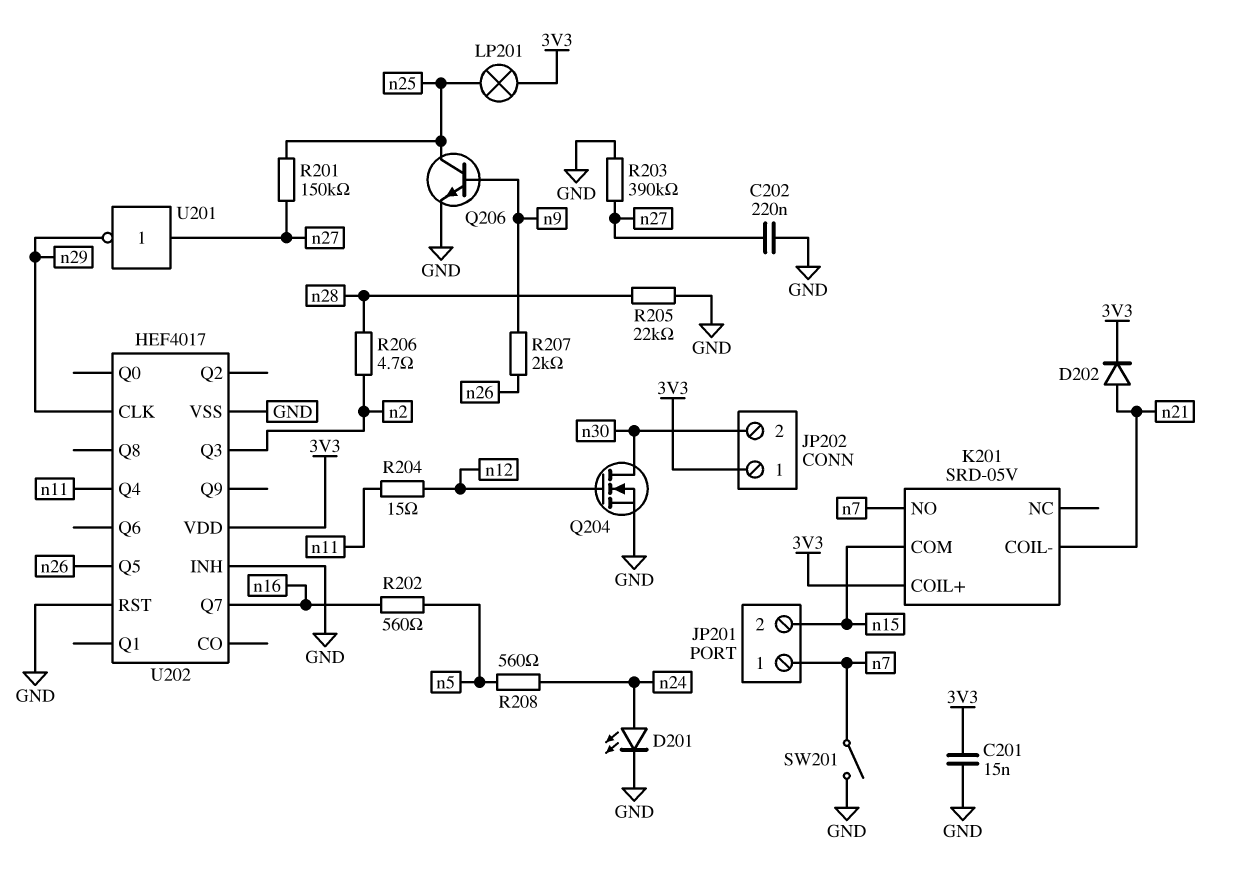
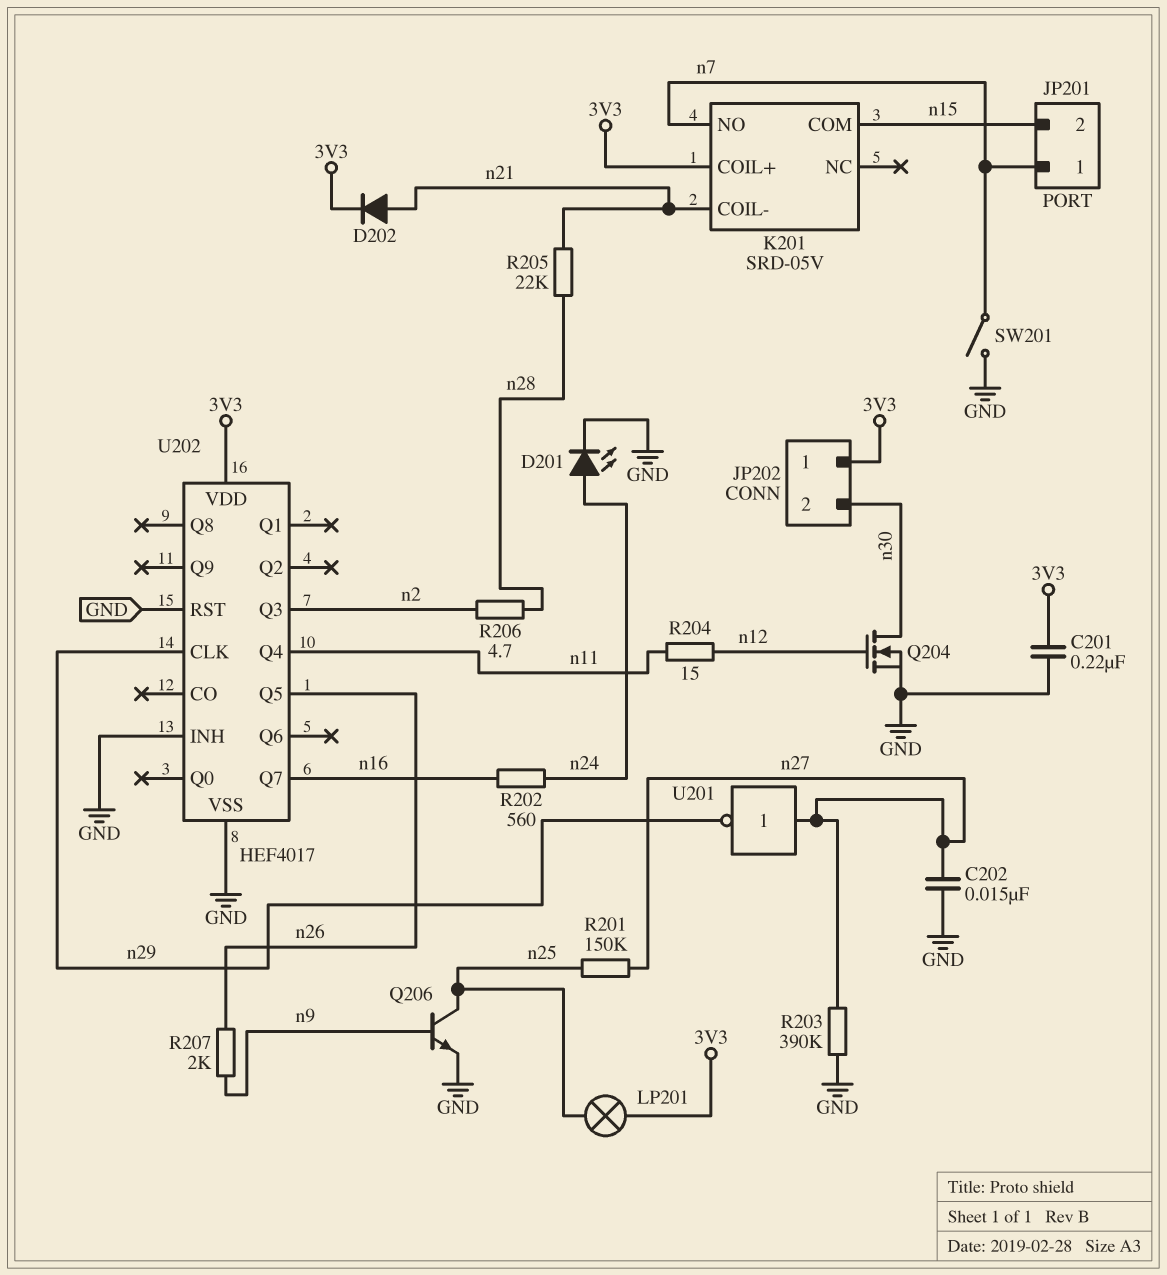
C201: 15nF (3V3, GND) -> 220nF (3V3, GND)
C202: 220nF (GND, n27) -> 15nF (GND, n27)
R202: 560 (n5, n16) -> 560 (n16, n24)
R205: 22k (GND, n28) -> 22k (n21, n28)
R208: 560 (n5, n24) -> none

